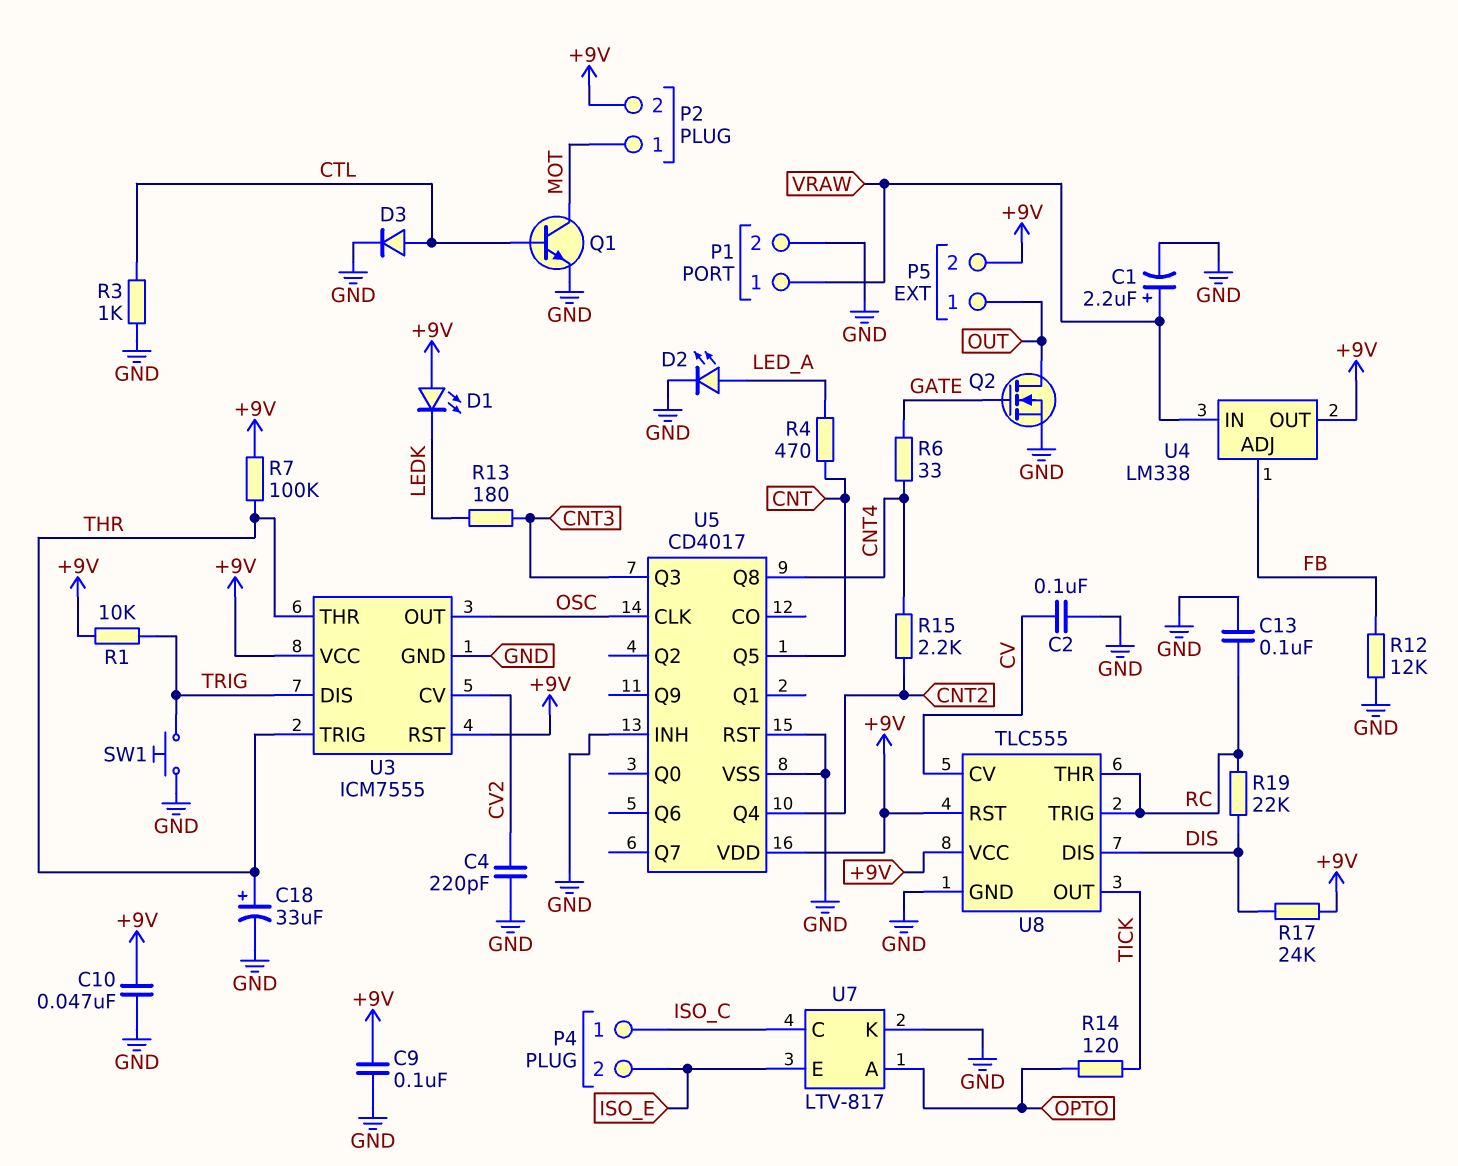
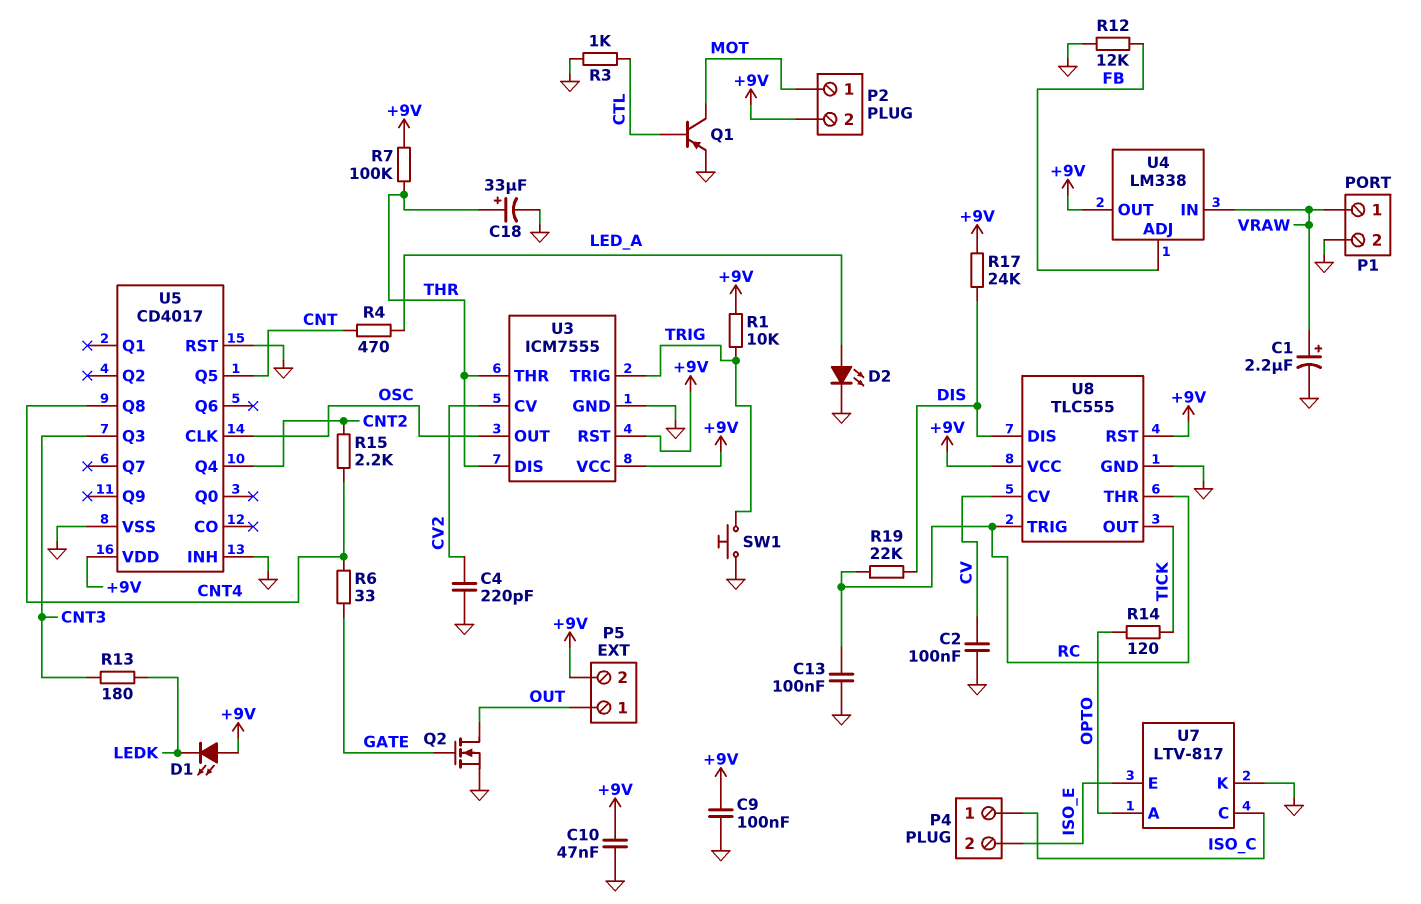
D3: diode (A CTL, K GND) -> none
Q1: NPN (B CTL, C MOT, E GND) -> PNP (B CTL, C MOT, E GND)
U3 pin DIS: TRIG -> THR
U3 pin TRIG: THR -> TRIG

